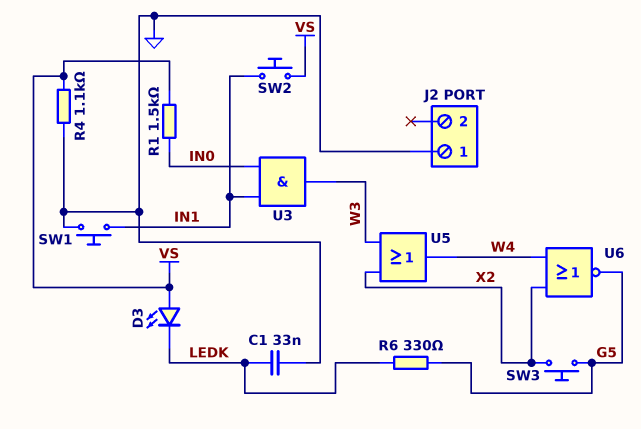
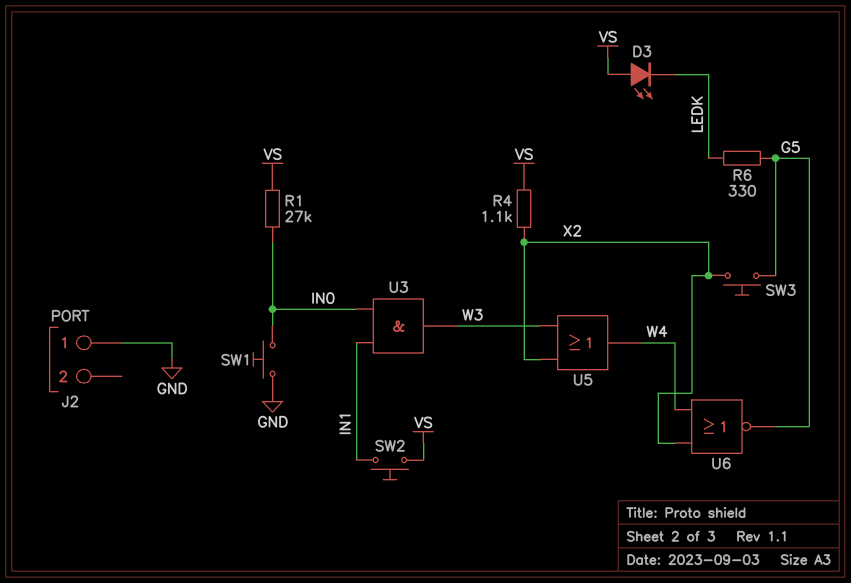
C1: 33nF (GND, LEDK) -> none
R1: 1.5k (IN0, VS) -> 27k (IN0, VS)
R4: 1.1k (GND, VS) -> 1.1k (VS, X2)
SW1: button (GND, IN1) -> button (GND, IN0)

